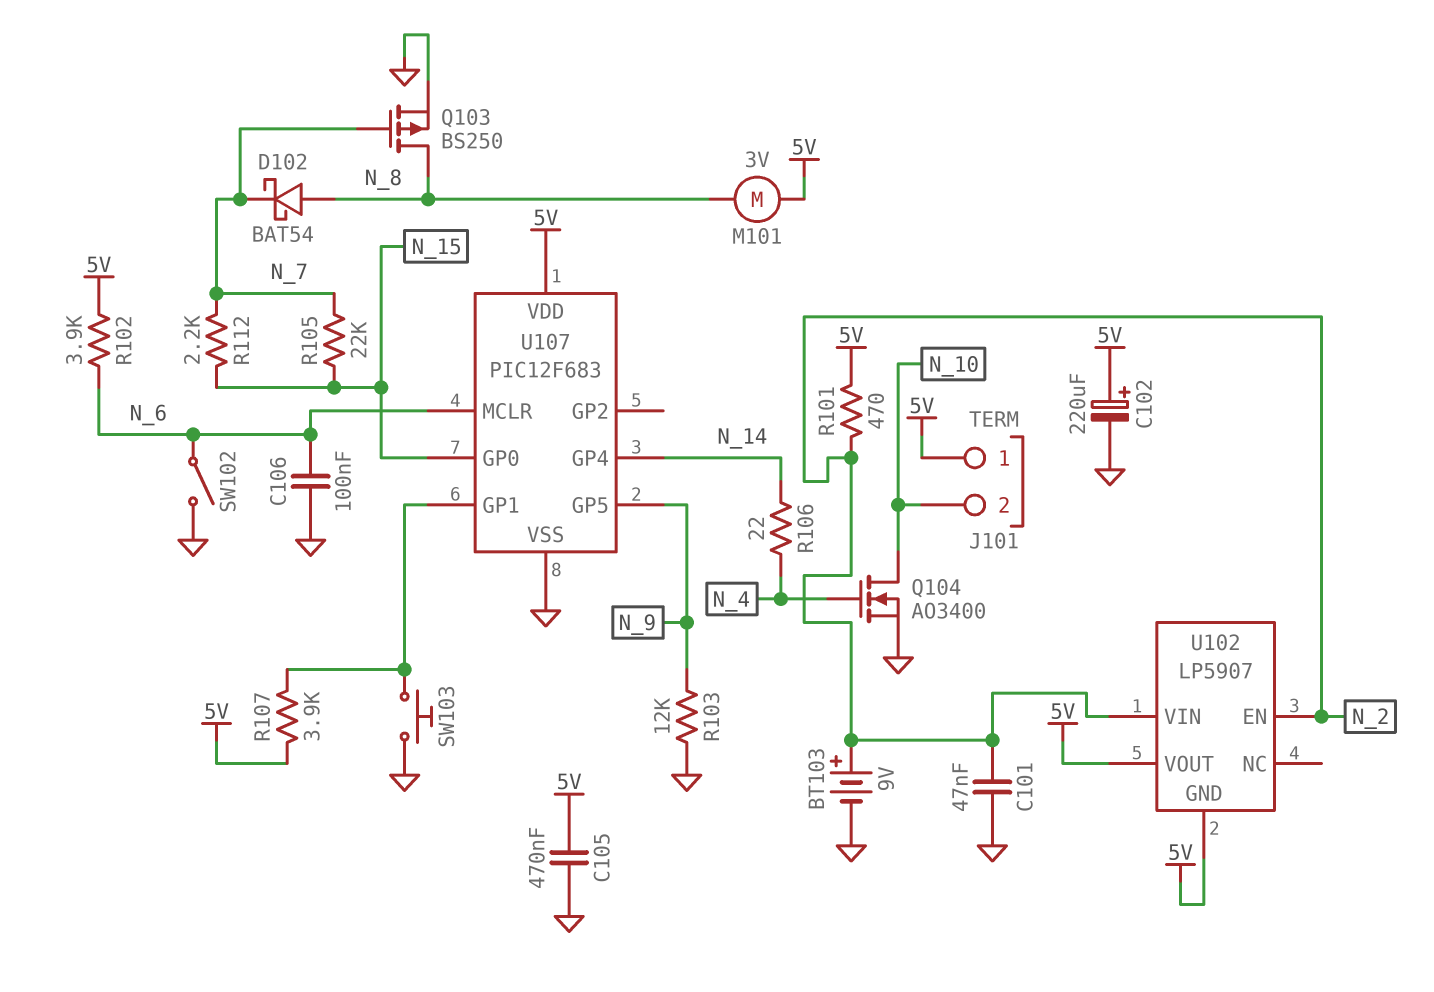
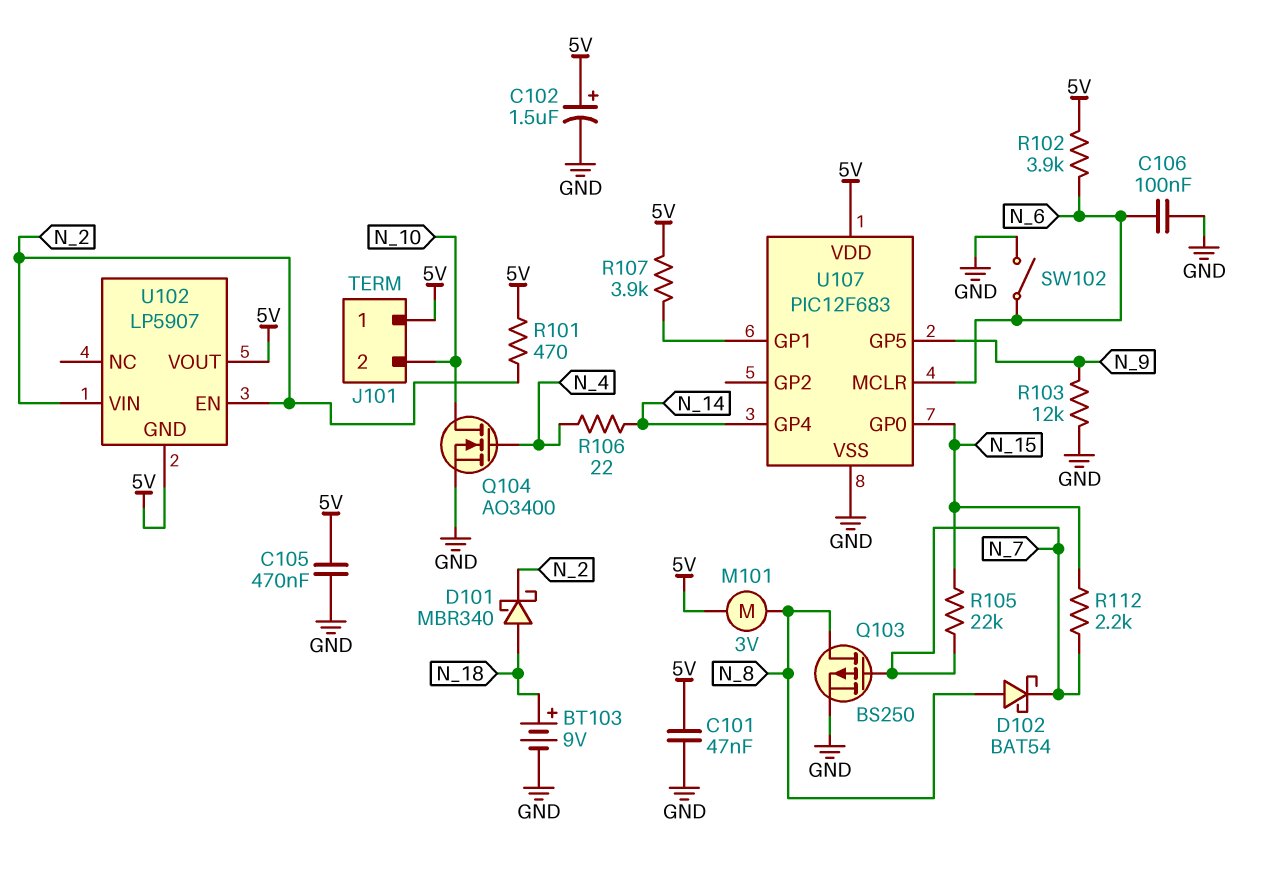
BT103: 9V (plus N_2, minus GND) -> 9V (plus N_18, minus GND)
C101: 47nF (GND, N_2) -> 47nF (5V, GND)
C102: 220uF (plus 5V, minus GND) -> 1.5uF (plus 5V, minus GND)
D101: none -> schottky MBR340 (A N_18, K N_2)
SW103: button (GND, U107/GP1) -> none

